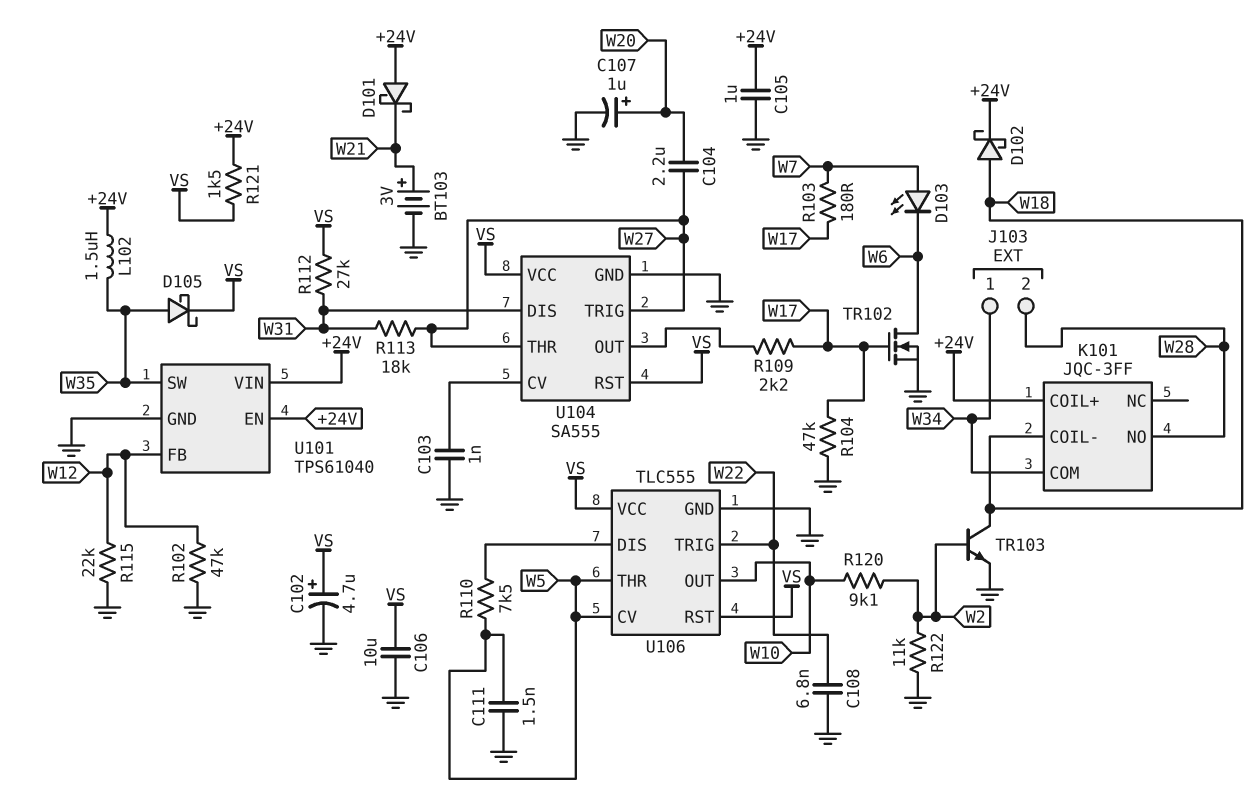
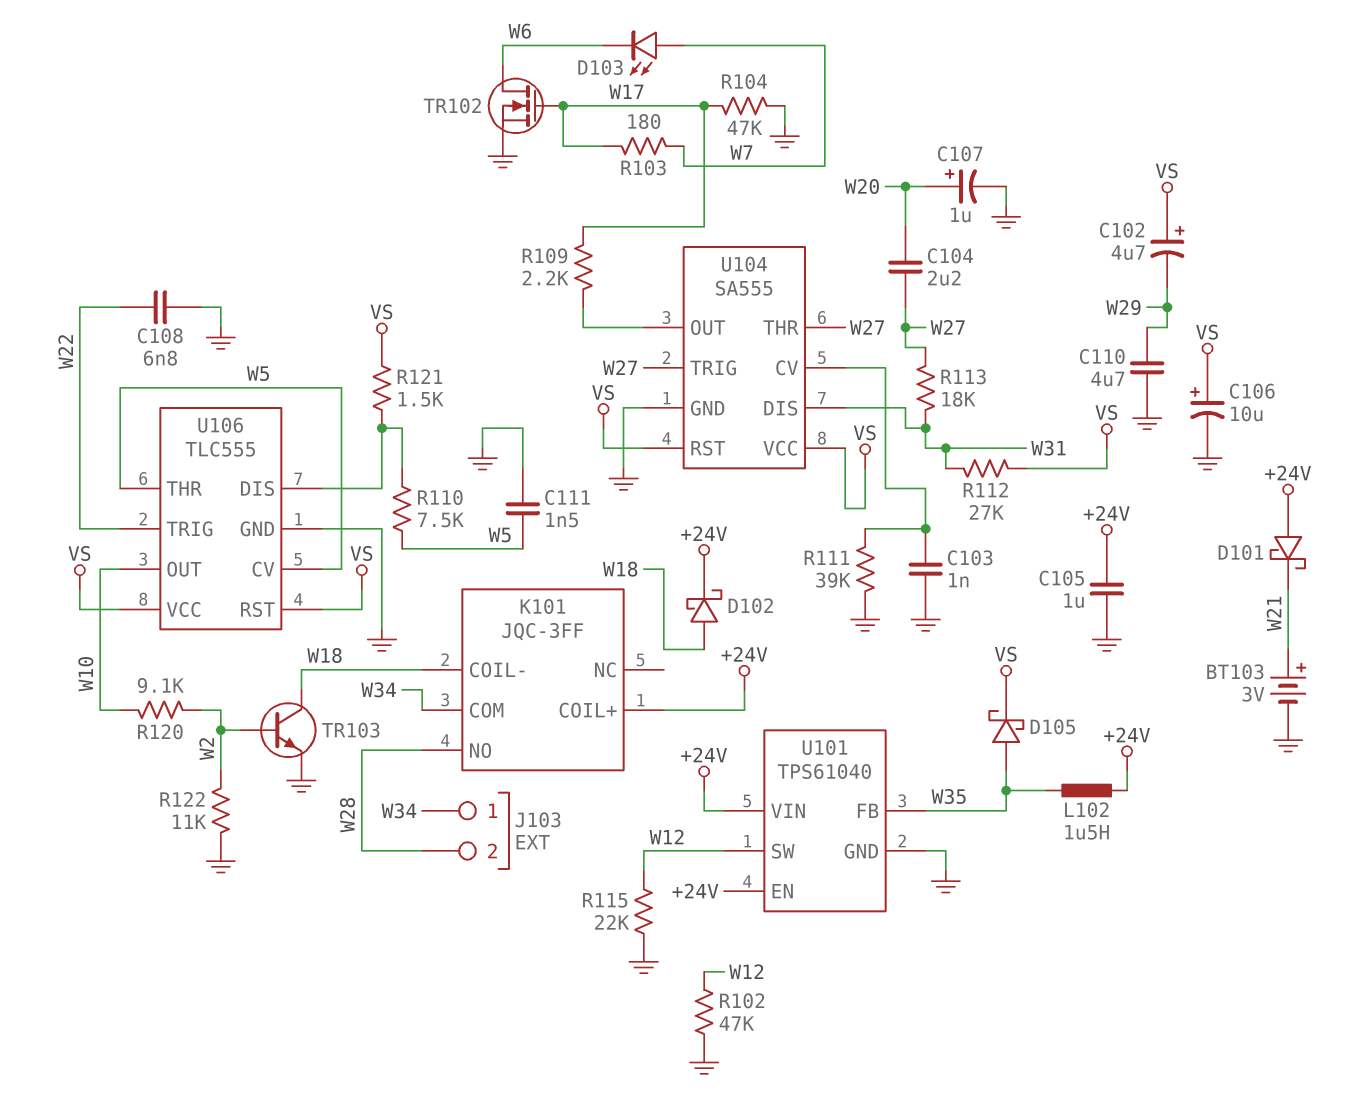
C102: 4.7uF (plus VS, minus GND) -> 4.7uF (plus VS, minus W29)
C106: 10uF (GND, VS) -> 10uF (plus VS, minus GND)
C110: none -> 4.7uF (GND, W29)
R111: none -> 39k (GND, U104/CV)
R121: 1.5k (+24V, VS) -> 1.5k (U106/DIS, VS)
U101 pin FB: W12 -> W35
U101 pin SW: W35 -> W12

